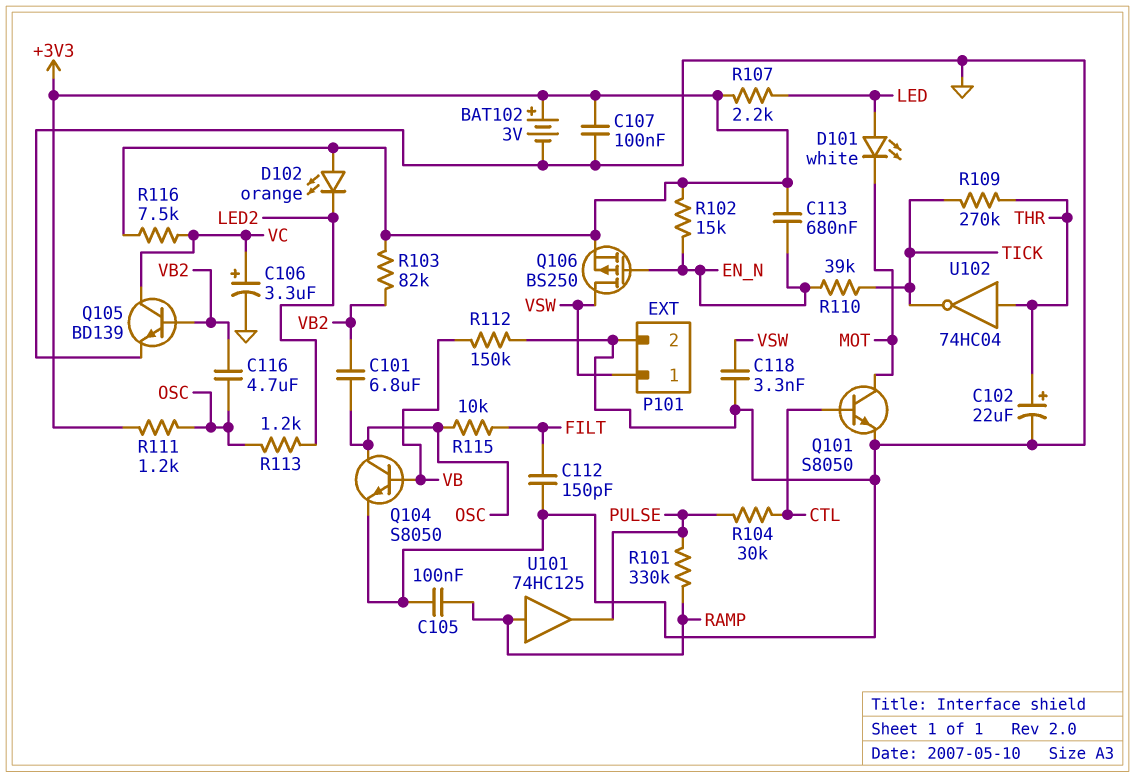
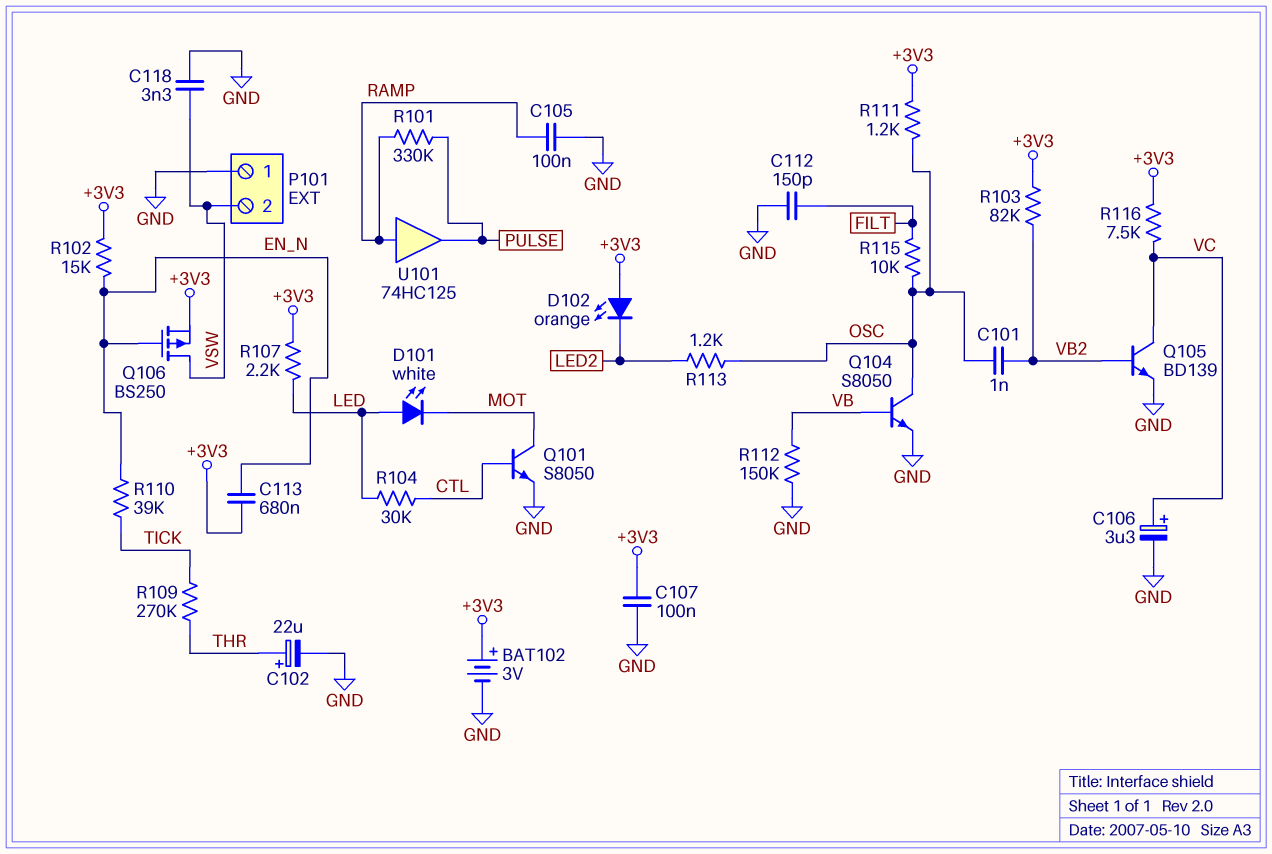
C101: 6.8uF (OSC, VB2) -> 1nF (OSC, VB2)
C116: 4.7uF (OSC, VB2) -> none
P101 pin 1: VSW -> GND
P101 pin 2: GND -> VSW
R104: 30k (CTL, PULSE) -> 30k (CTL, LED)
U102: NOT 74HC04 (in THR, out TICK) -> none

